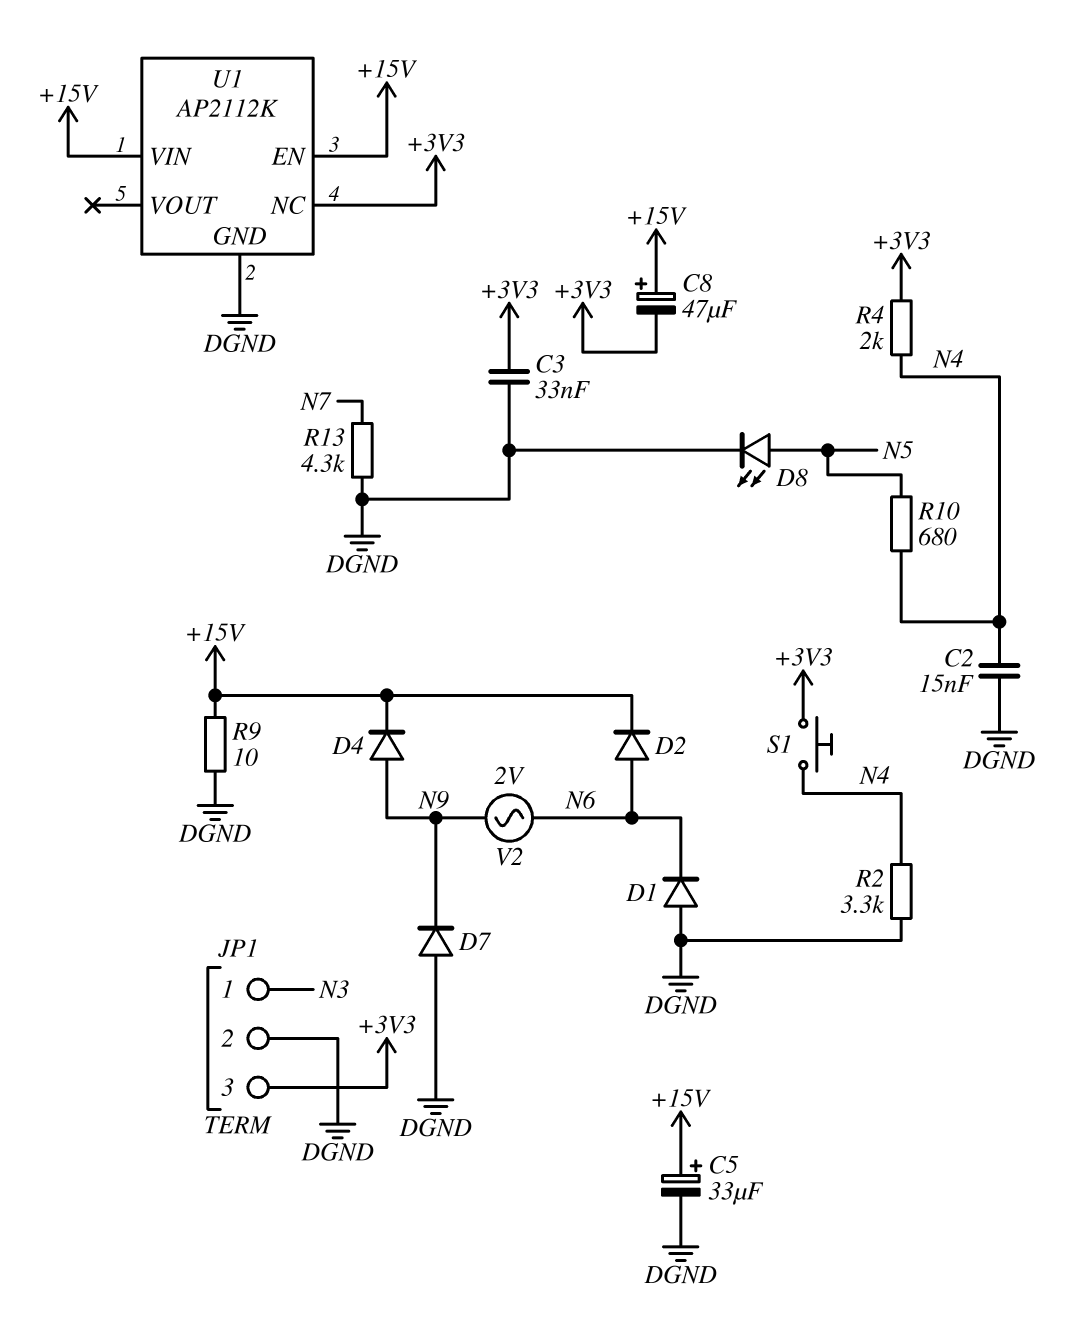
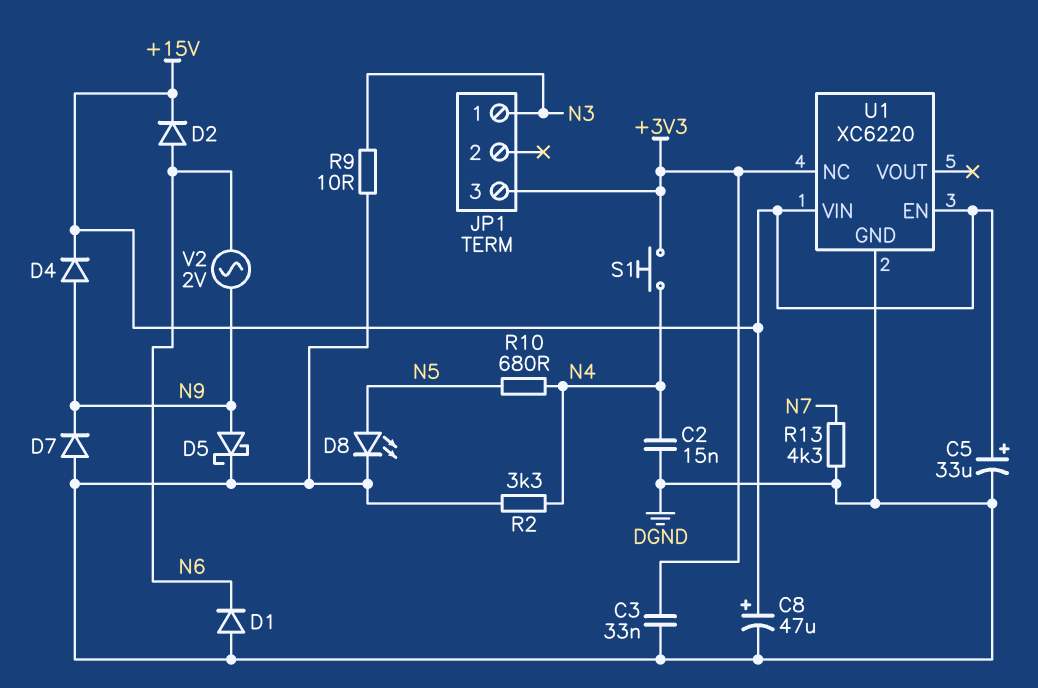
C8: 47uF (plus +15V, minus +3V3) -> 47uF (plus +15V, minus DGND)
D5: none -> schottky (A N9, K DGND)
JP1 pin 2: DGND -> none
R4: 2k (+3V3, N4) -> none
R9: 10 (+15V, DGND) -> 10 (DGND, N3)
U1: AP2112K -> XC6220

